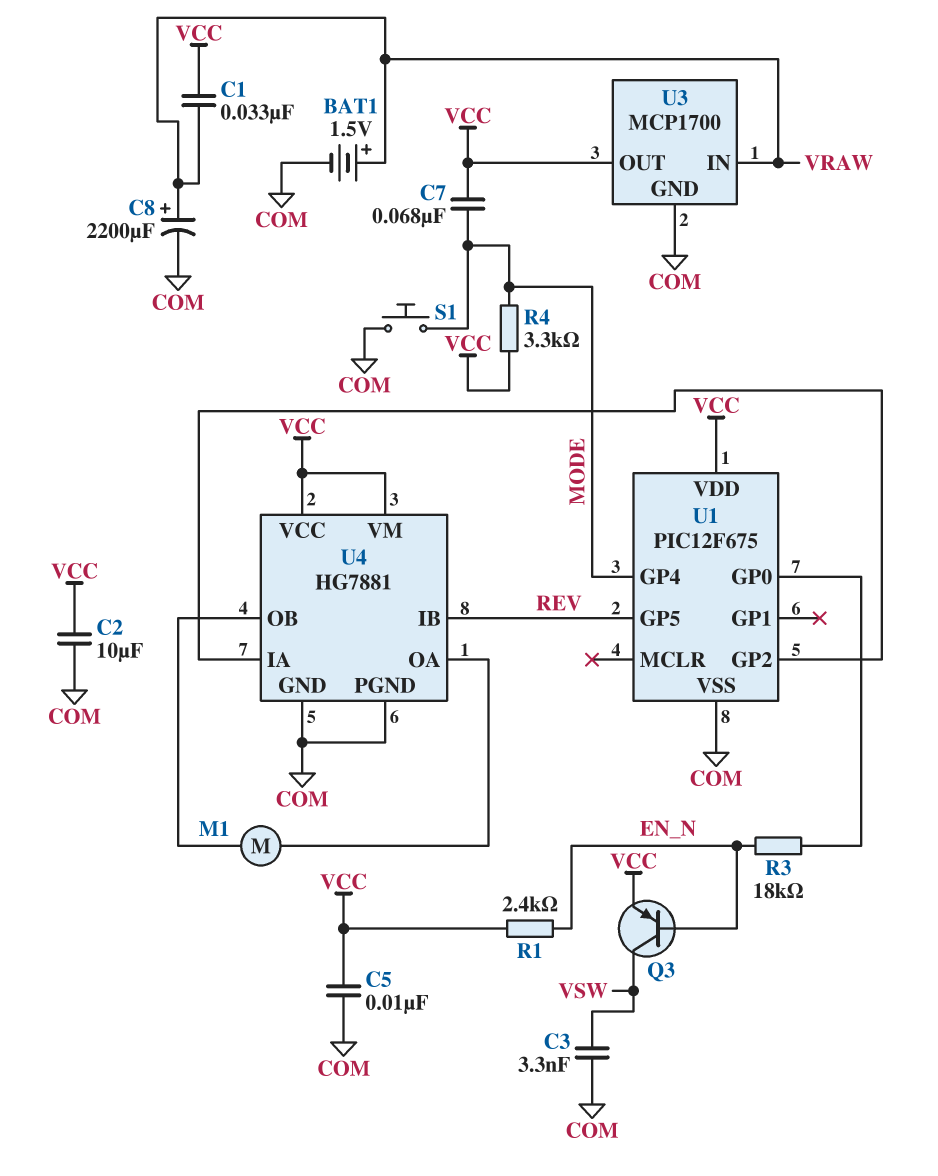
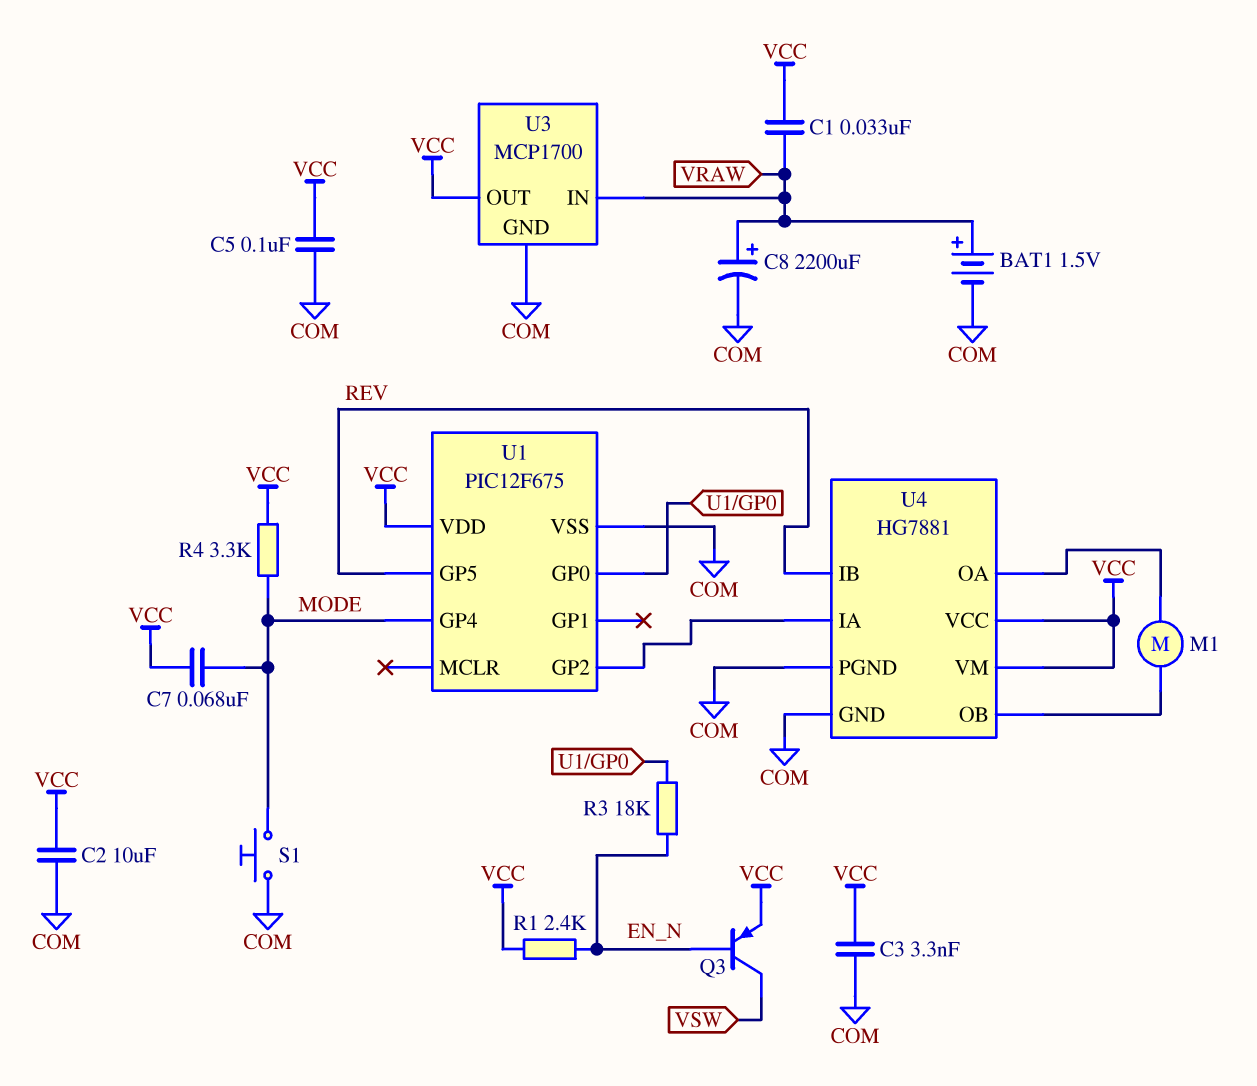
C3: 3.3nF (COM, VSW) -> 3.3nF (COM, VCC)
C5: 10nF (COM, VCC) -> 100nF (COM, VCC)

